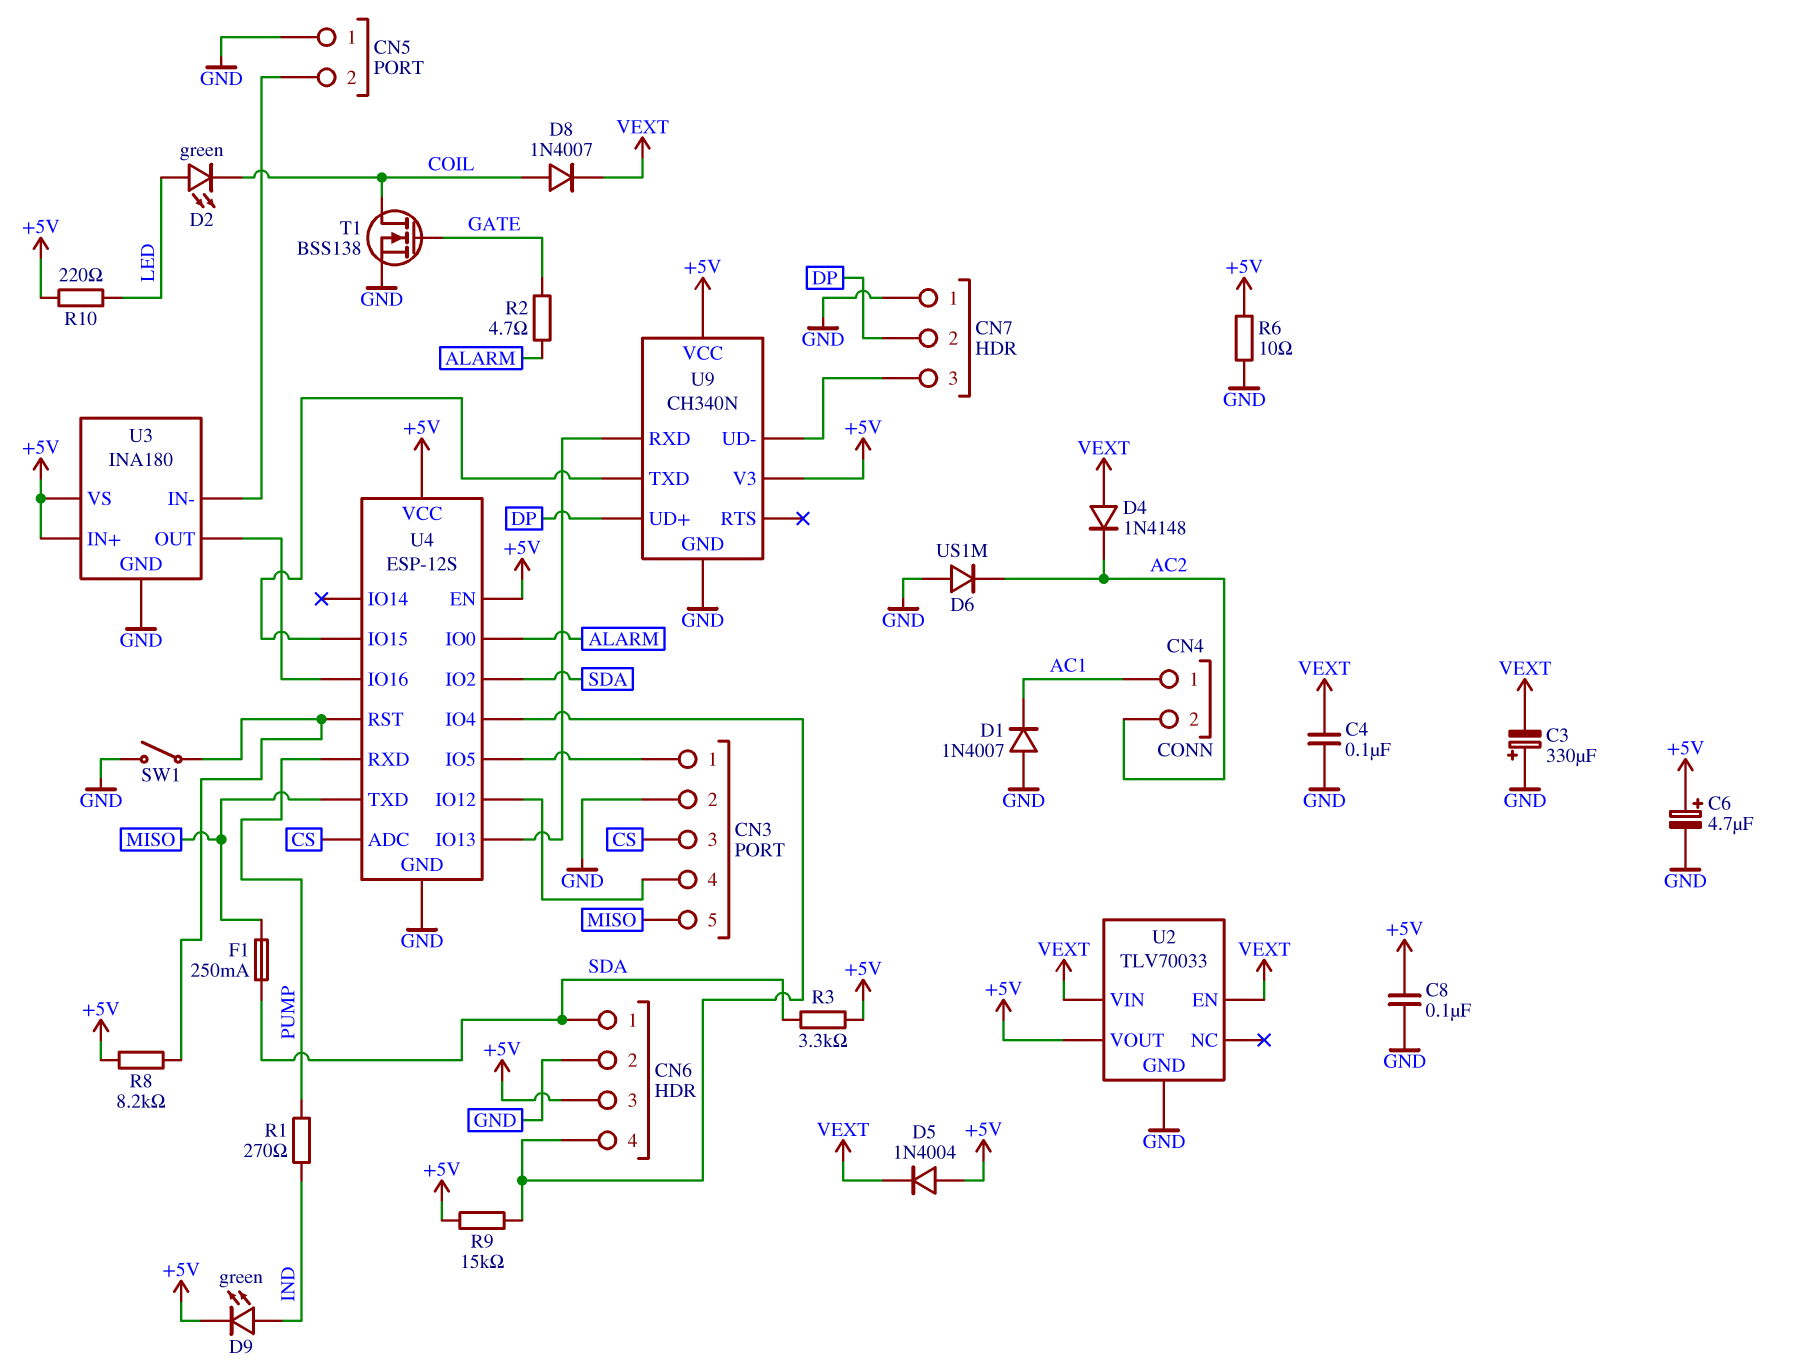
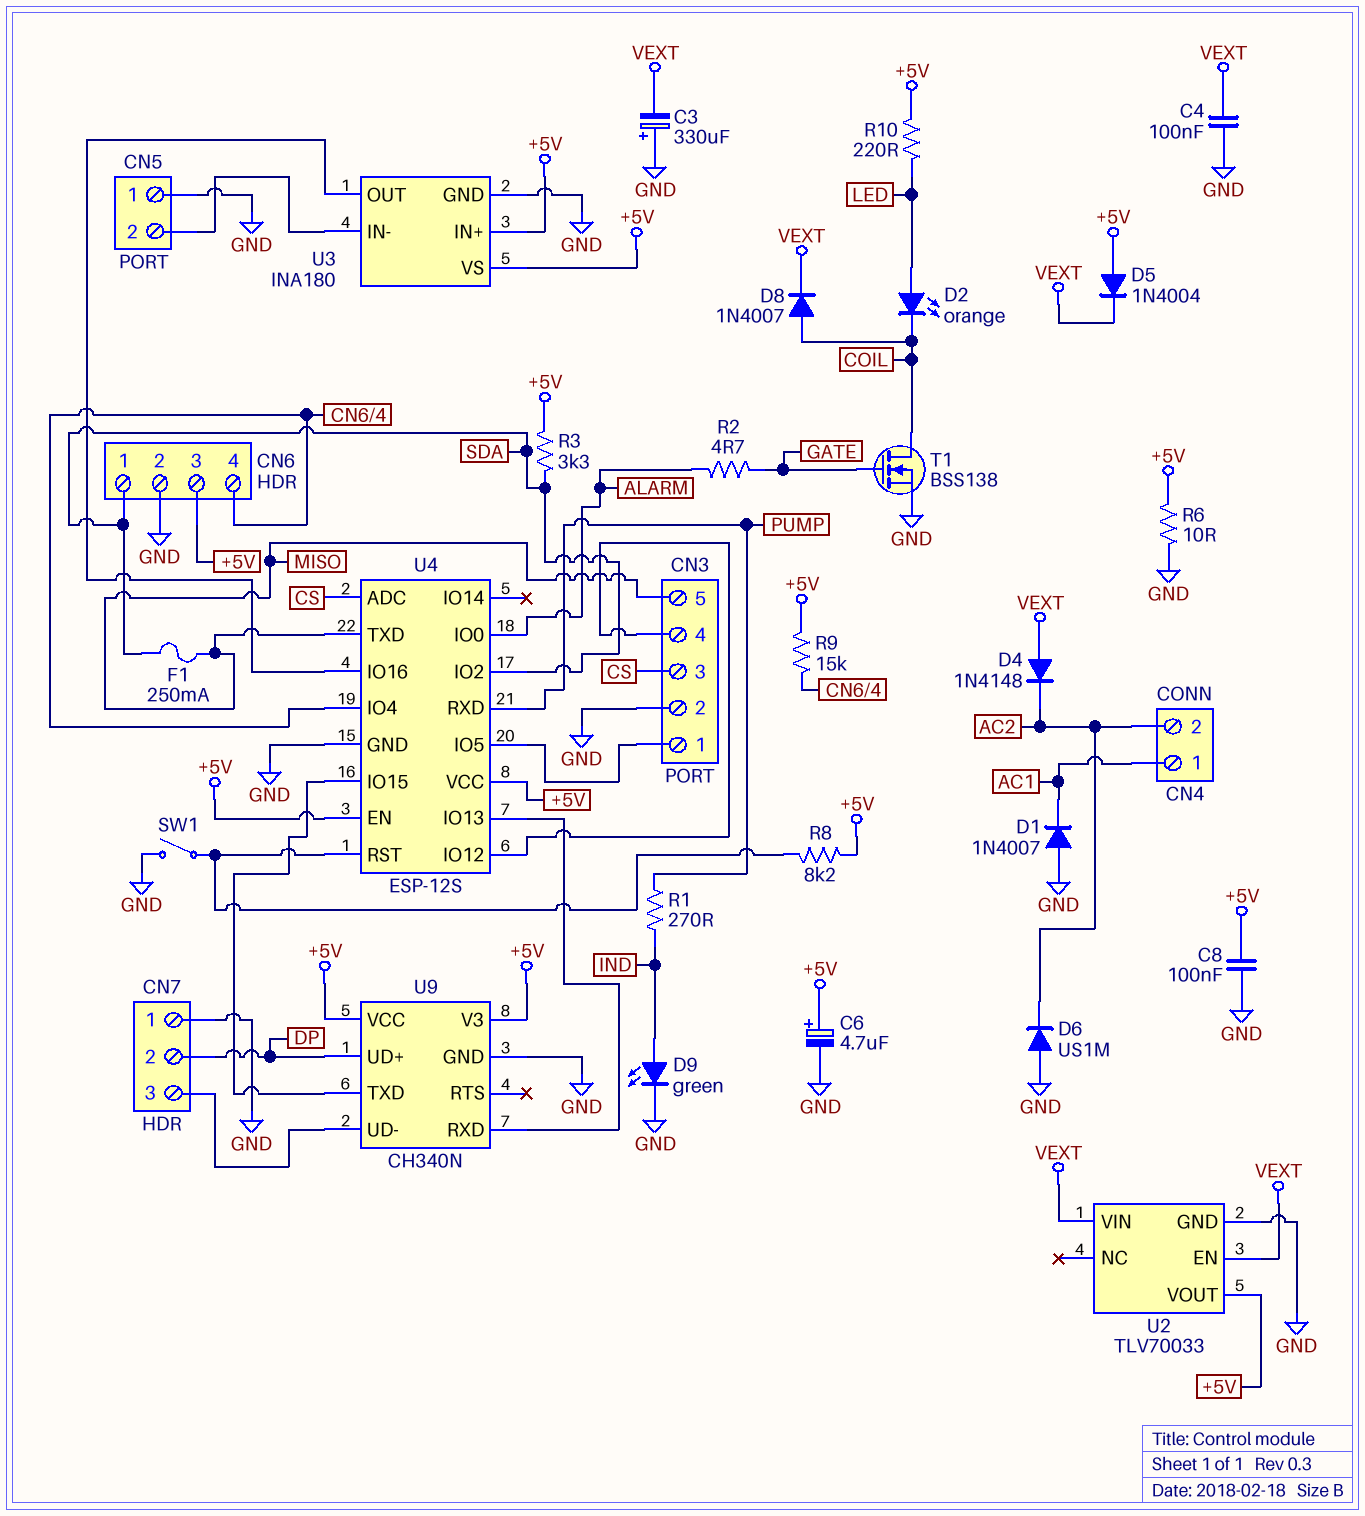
D2: LED green (A LED, K COIL) -> LED orange (A LED, K COIL)
D9: LED green (A IND, K +5V) -> LED green (A IND, K GND)

